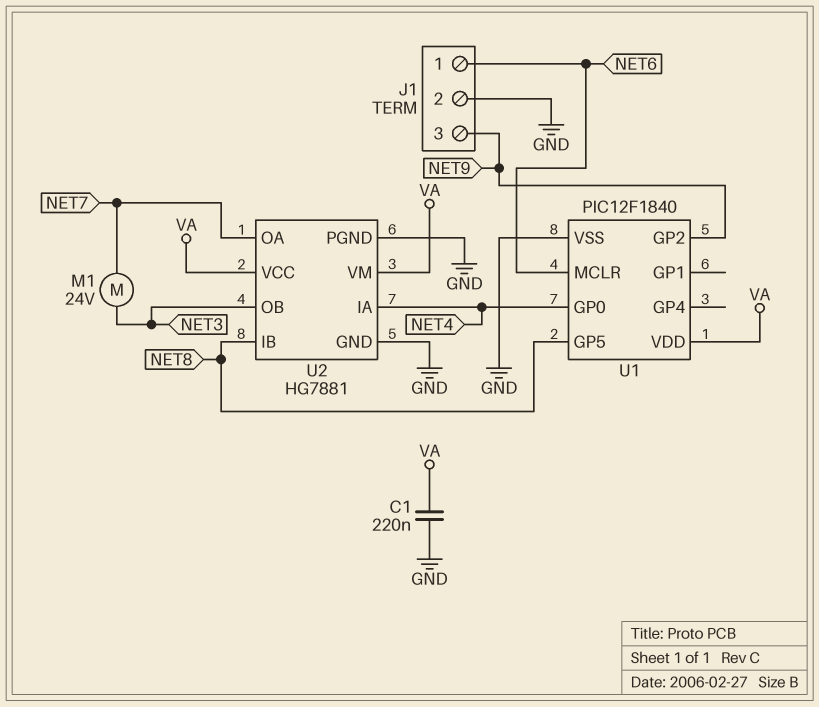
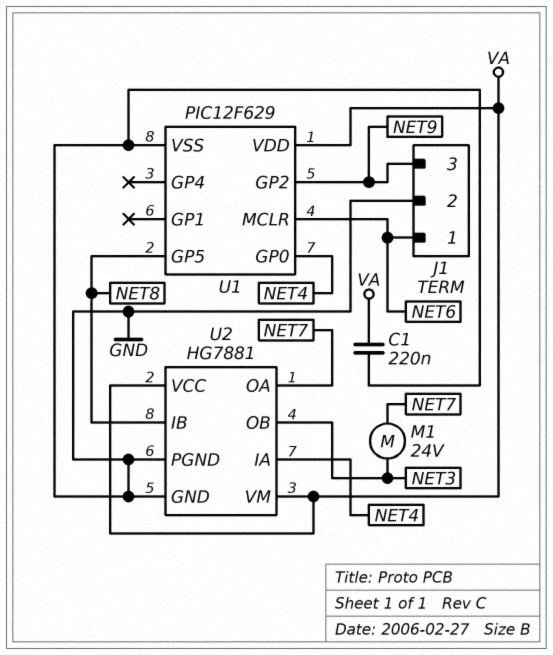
U1: PIC12F1840 -> PIC12F629

